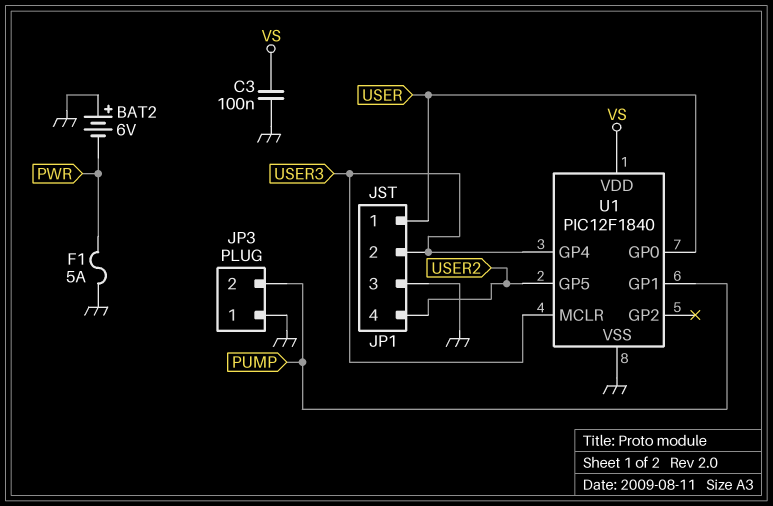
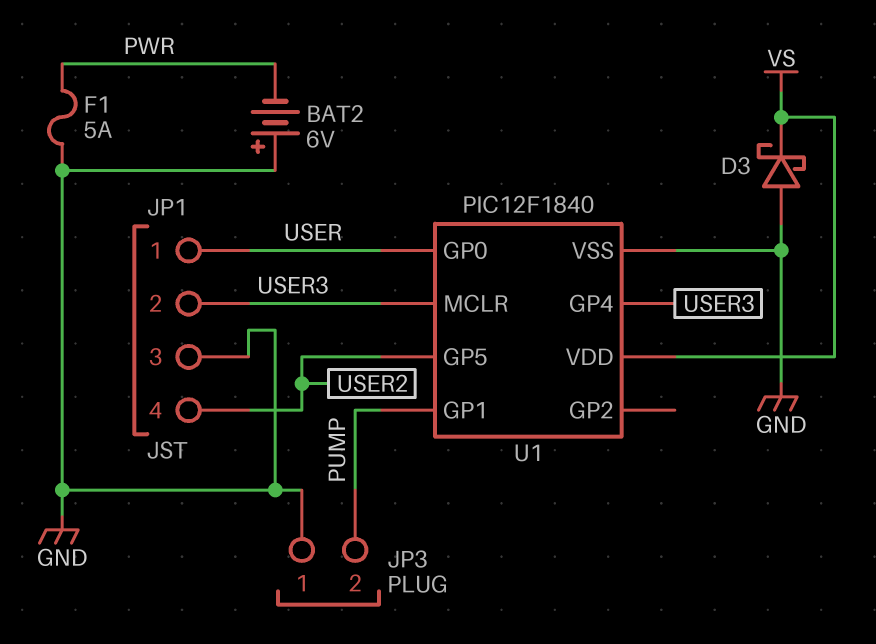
C3: 100nF (GND, VS) -> none
D3: none -> schottky (A GND, K VS)

